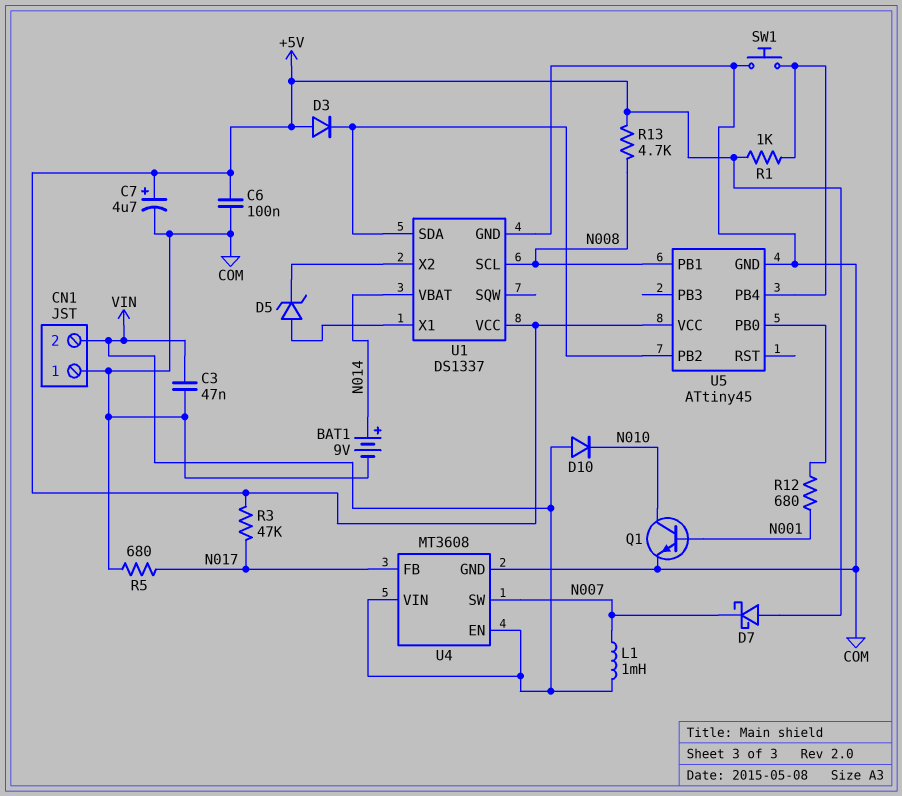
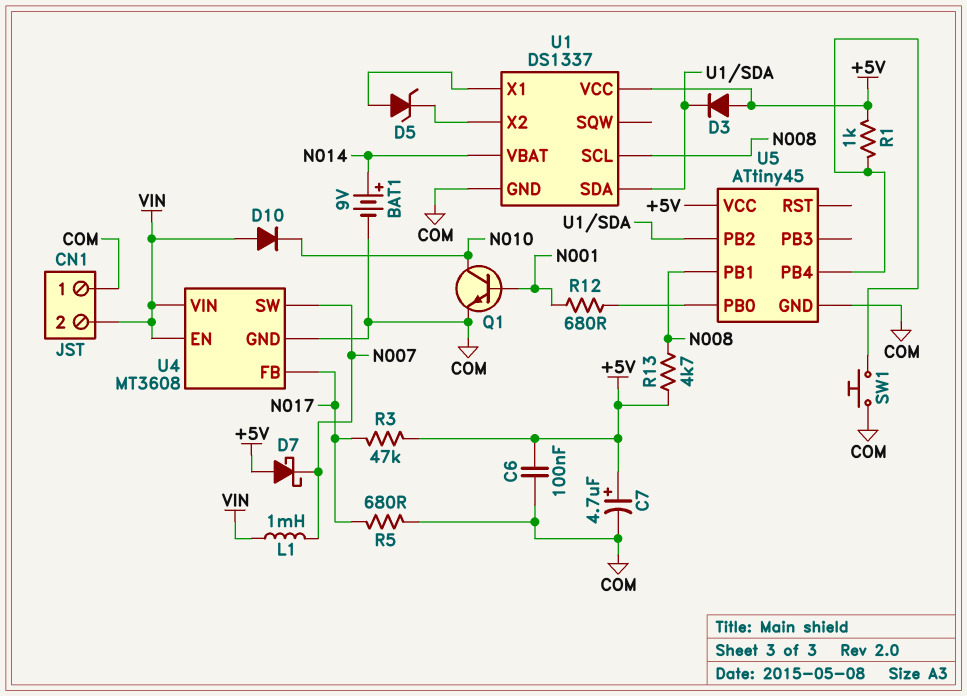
C3: 47nF (COM, VIN) -> none

